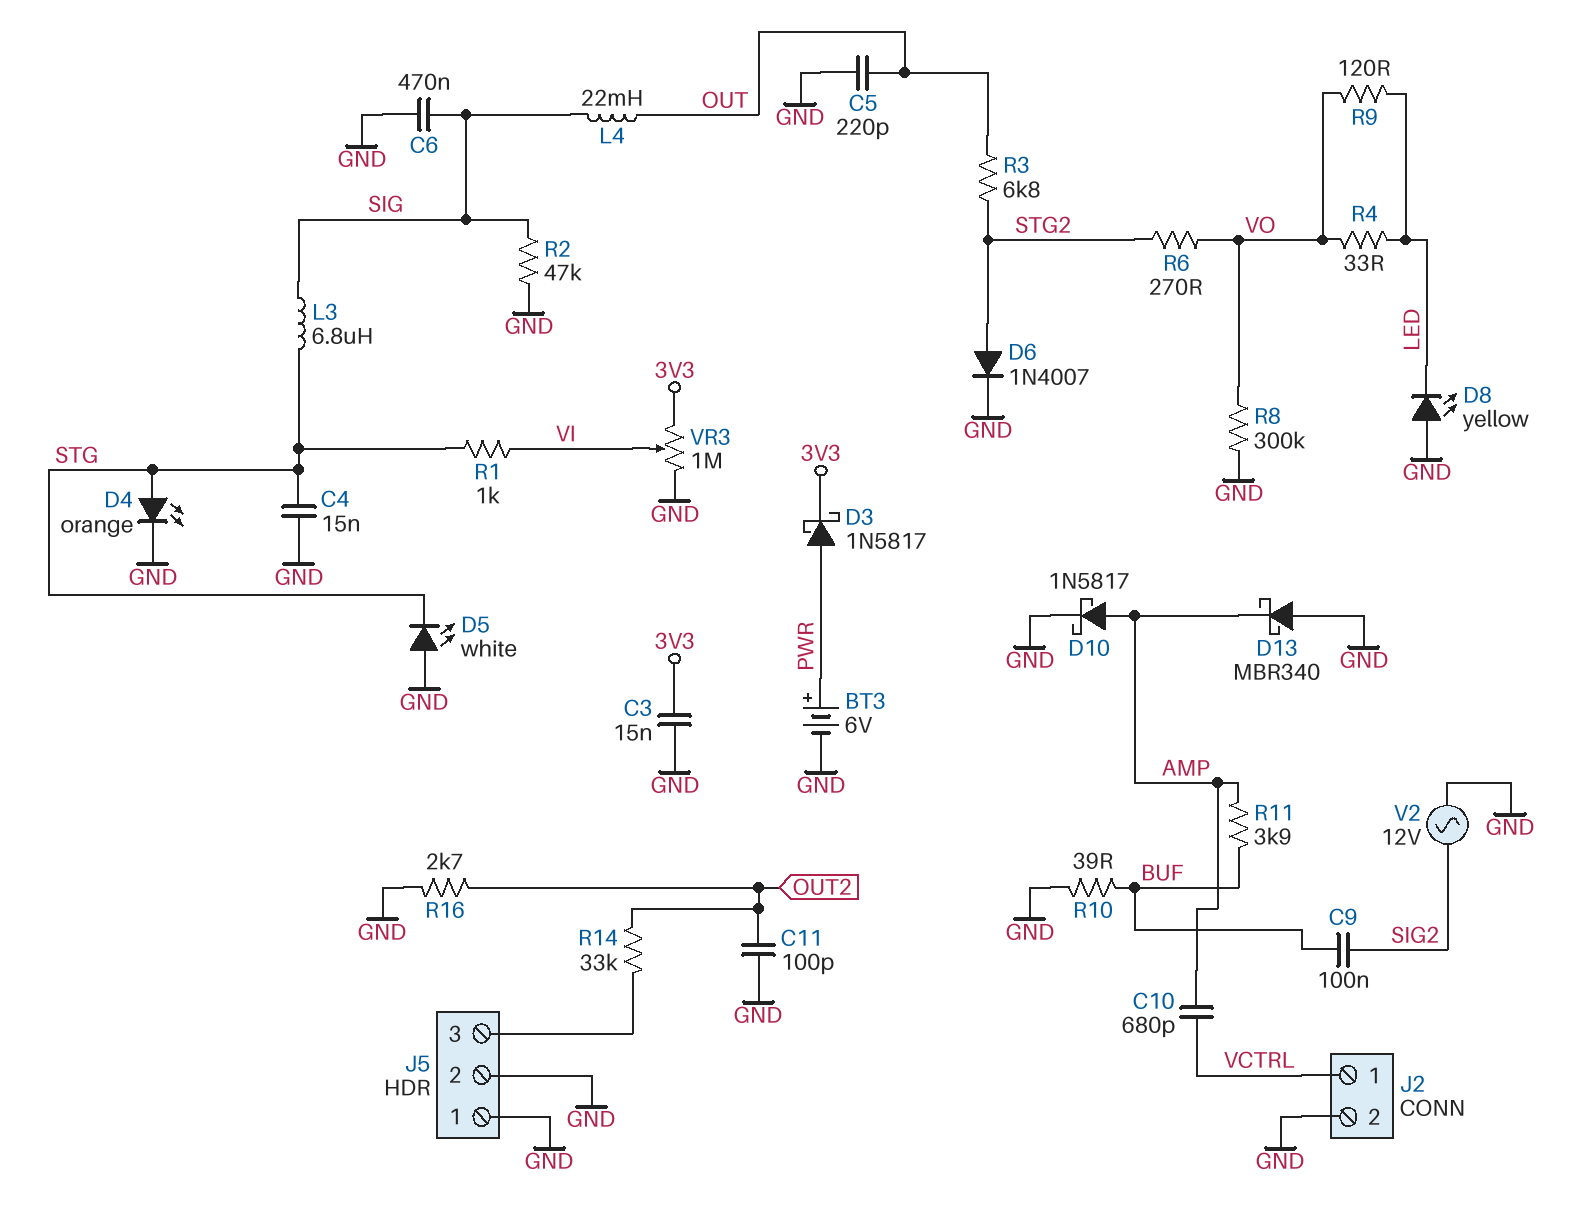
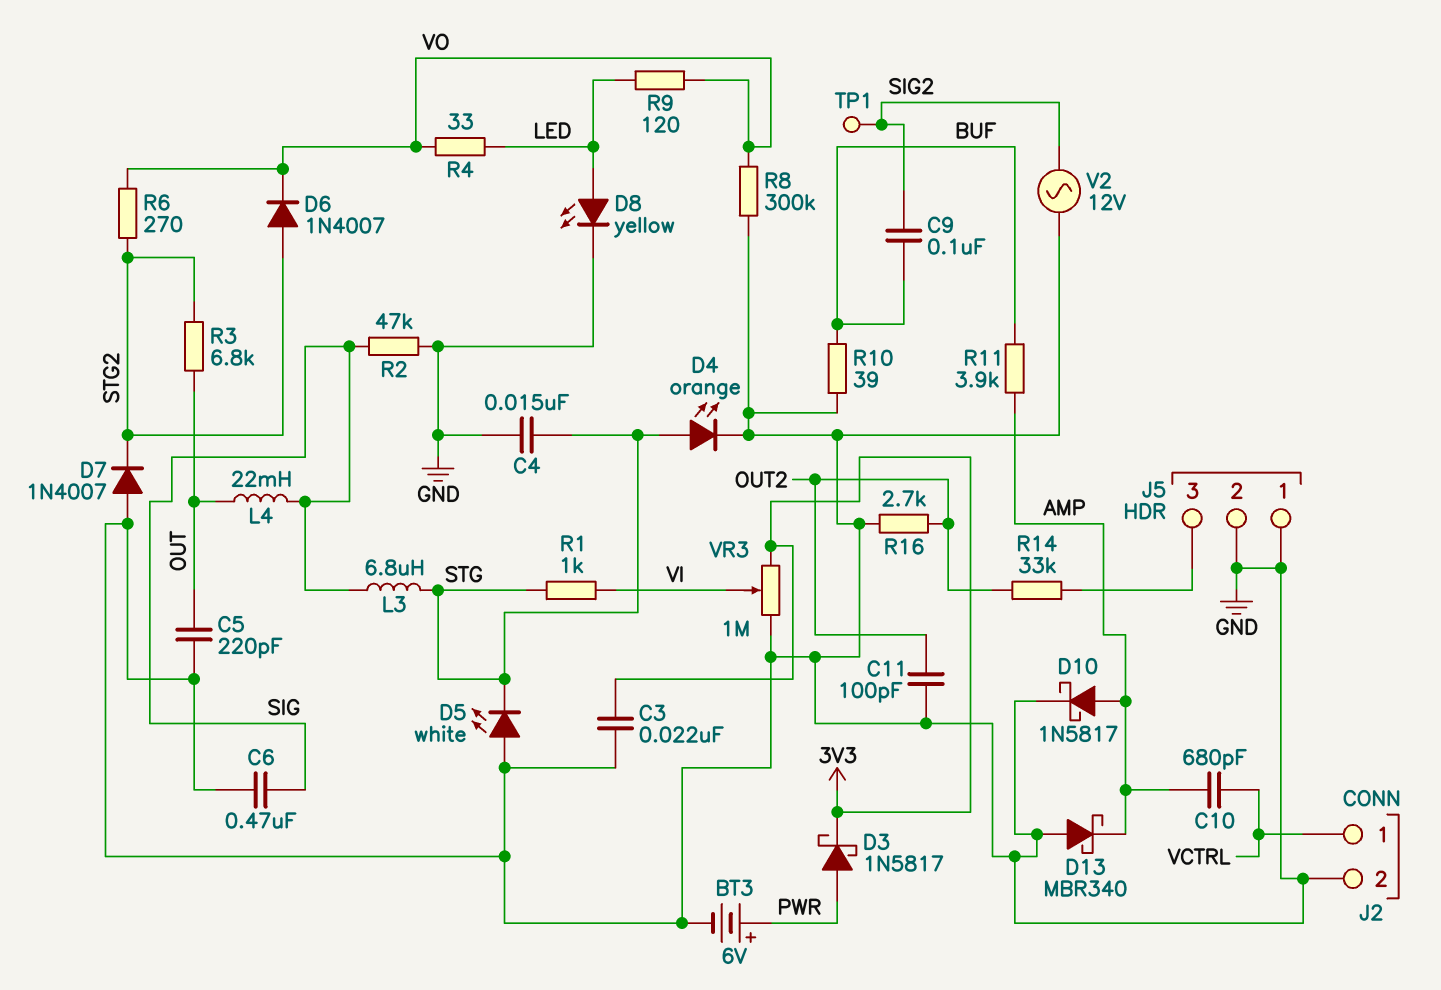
C3: 15nF (3V3, GND) -> 22nF (3V3, GND)
D6: diode 1N4007 (A STG2, K GND) -> diode 1N4007 (A STG2, K VO)
D7: none -> diode 1N4007 (A GND, K STG2)
D8: LED yellow (A GND, K LED) -> LED yellow (A LED, K GND)
TP1: none -> test point (SIG2)

